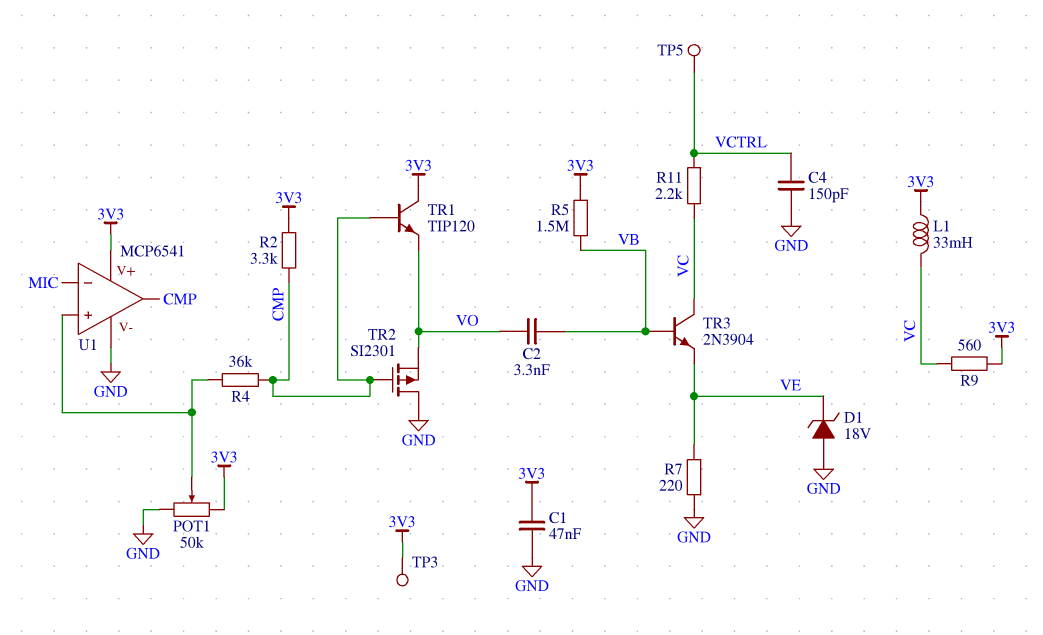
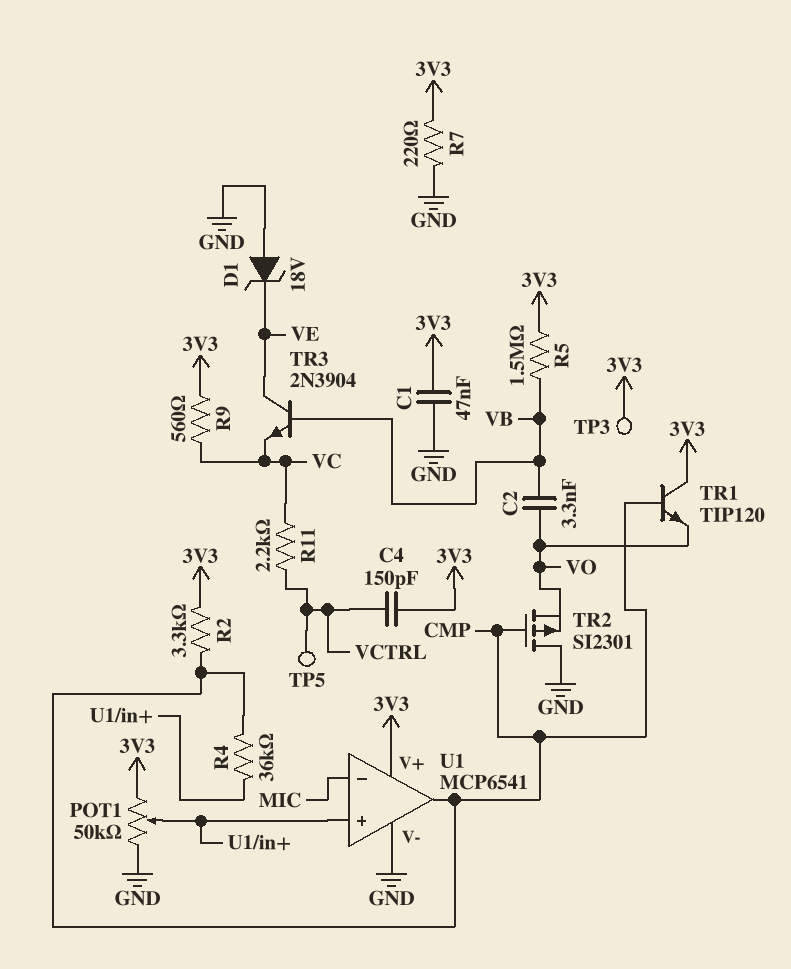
C4: 150pF (GND, VCTRL) -> 150pF (3V3, VCTRL)
L1: 33mH (3V3, VC) -> none
R7: 220 (GND, VE) -> 220 (3V3, GND)
TR3: NPN 2N3904 (B VB, C VC, E VE) -> NPN 2N3904 (B VB, C VE, E VC)

